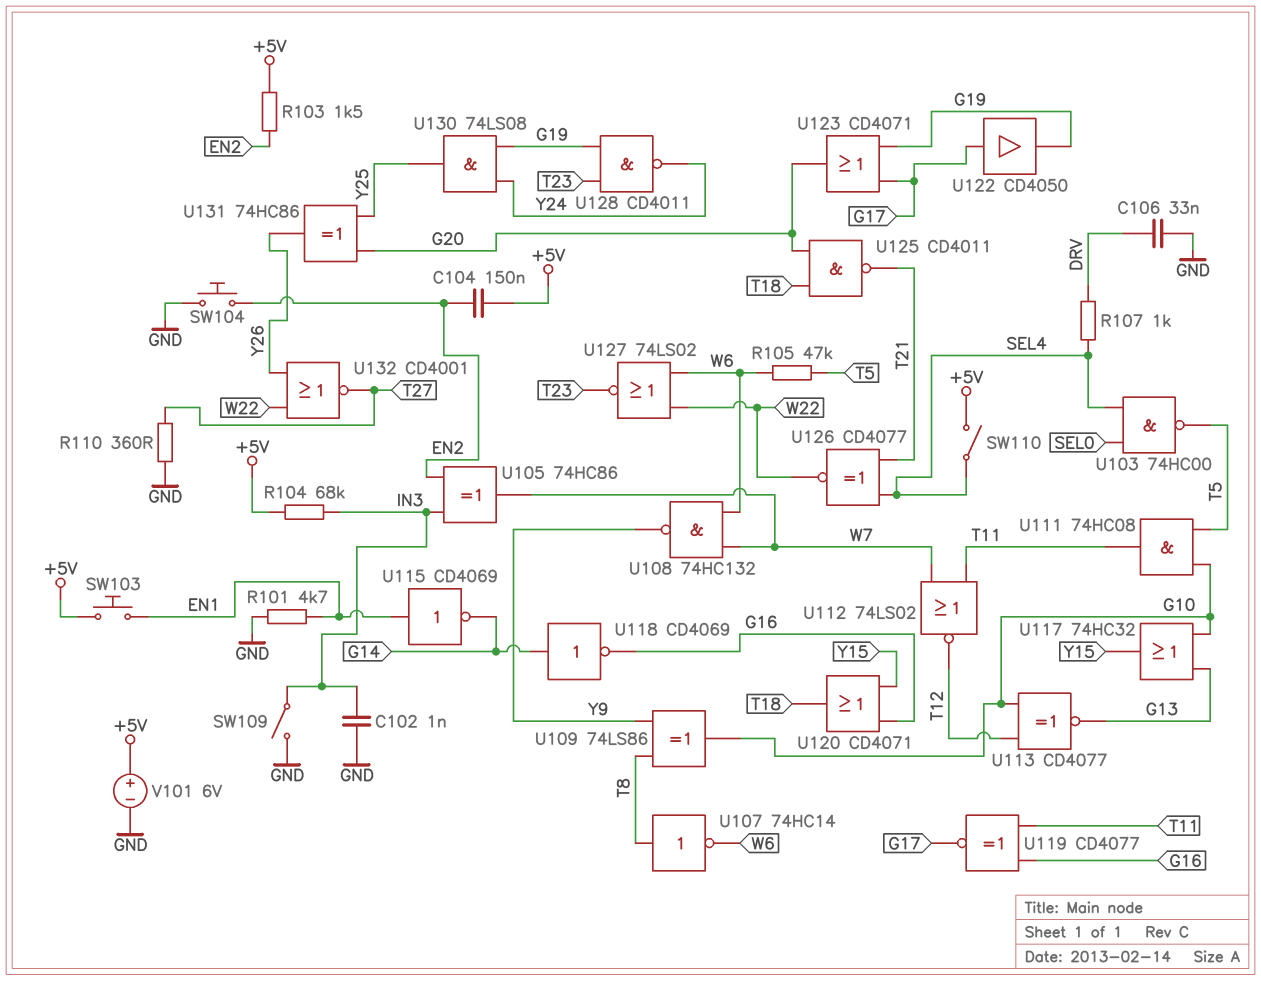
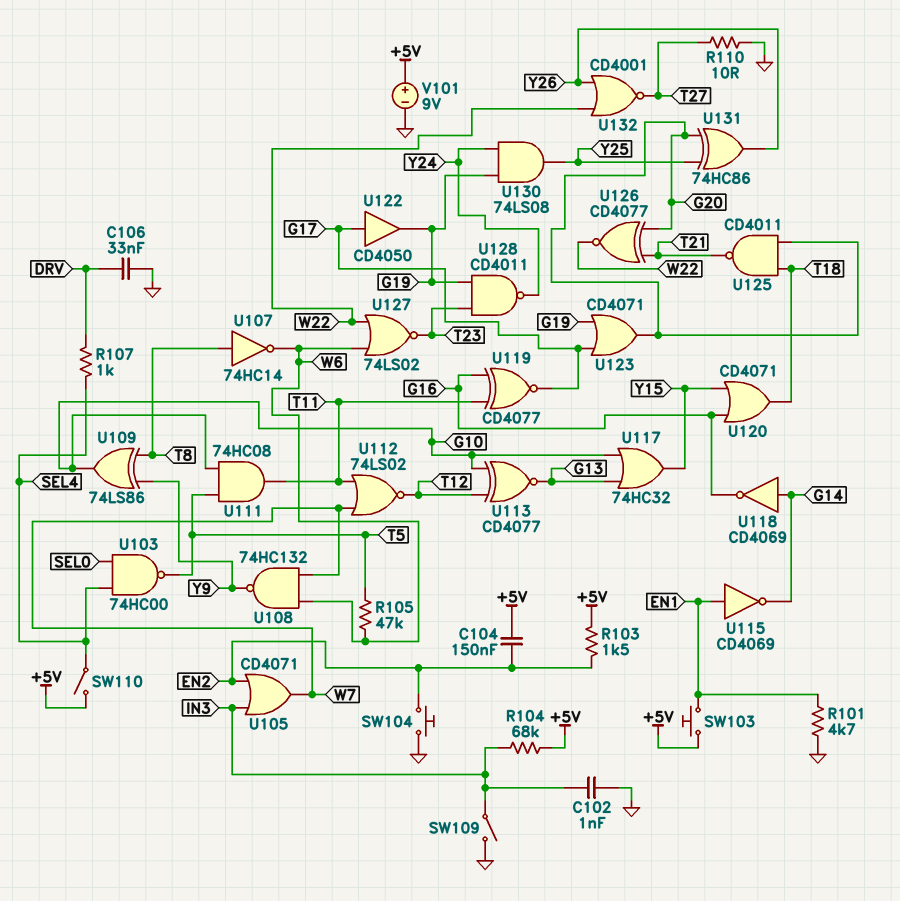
R110: 360 (GND, T27) -> 10 (GND, T27)
U105: XOR 74HC86 (in EN2, in IN3, out W7) -> OR CD4071 (in EN2, in IN3, out W7)
U126: XNOR CD4077 (in SEL4, in T21, out W22) -> XNOR CD4077 (in G20, in T21, out W22)
V101: 6V (plus +5V, minus GND) -> 9V (plus +5V, minus GND)

